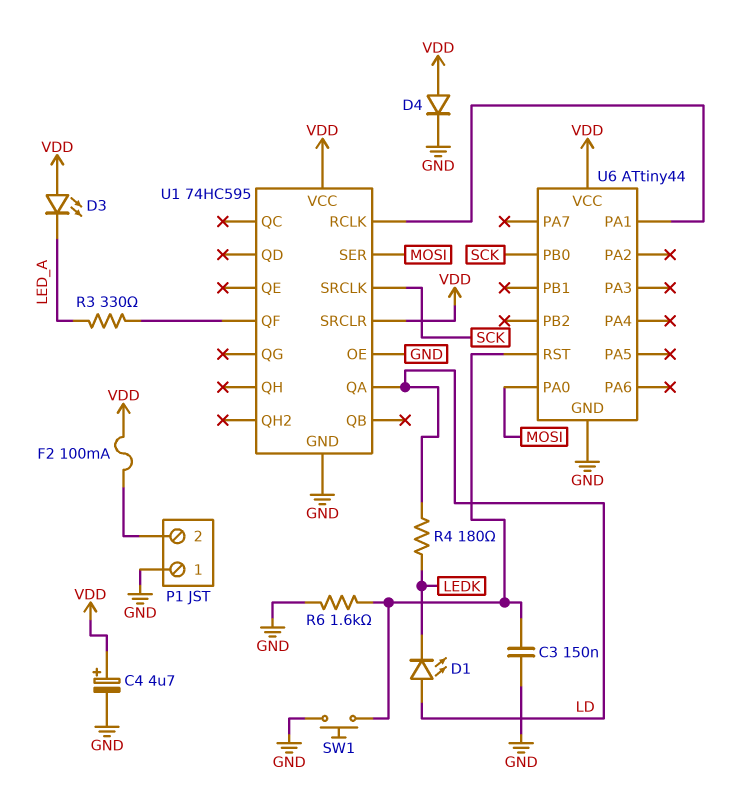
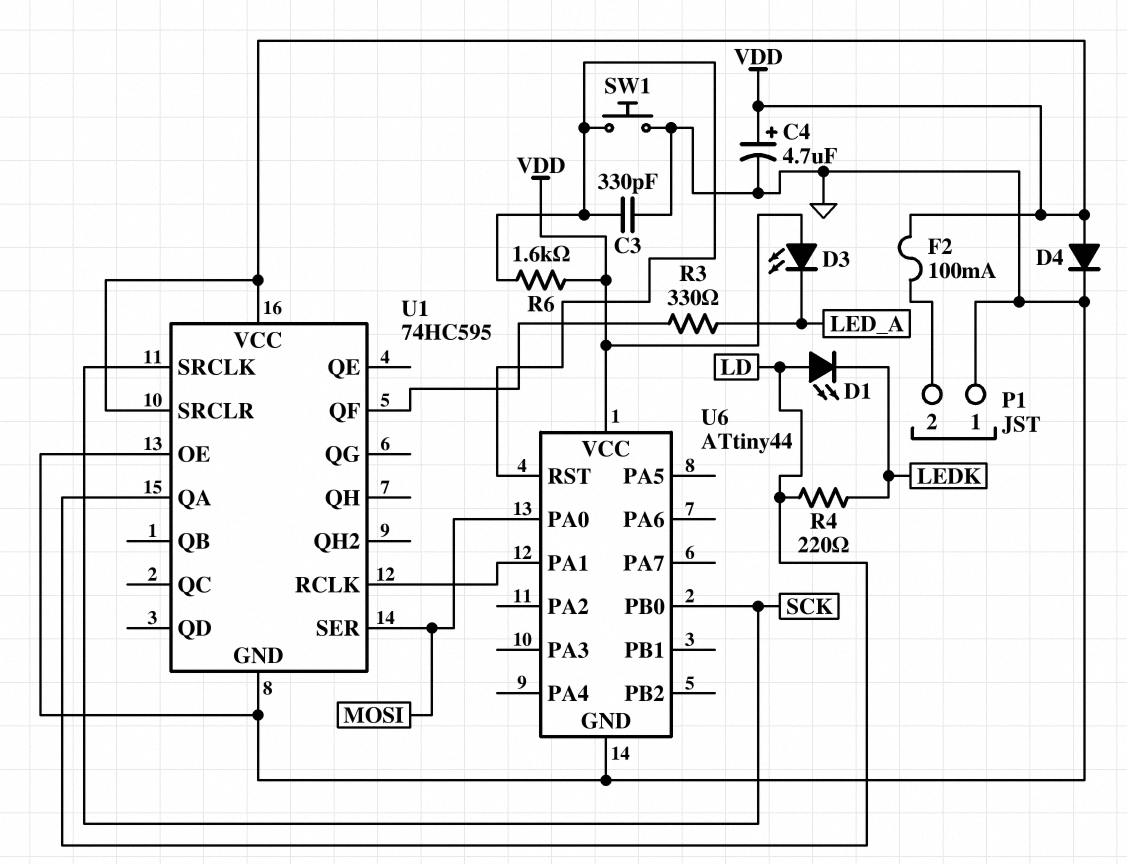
C3: 150nF (GND, U6/RST) -> 330pF (GND, U6/RST)
R4: 180 (LD, LEDK) -> 220 (LD, LEDK)
R6: 1.6k (GND, U6/RST) -> 1.6k (U6/RST, VDD)

